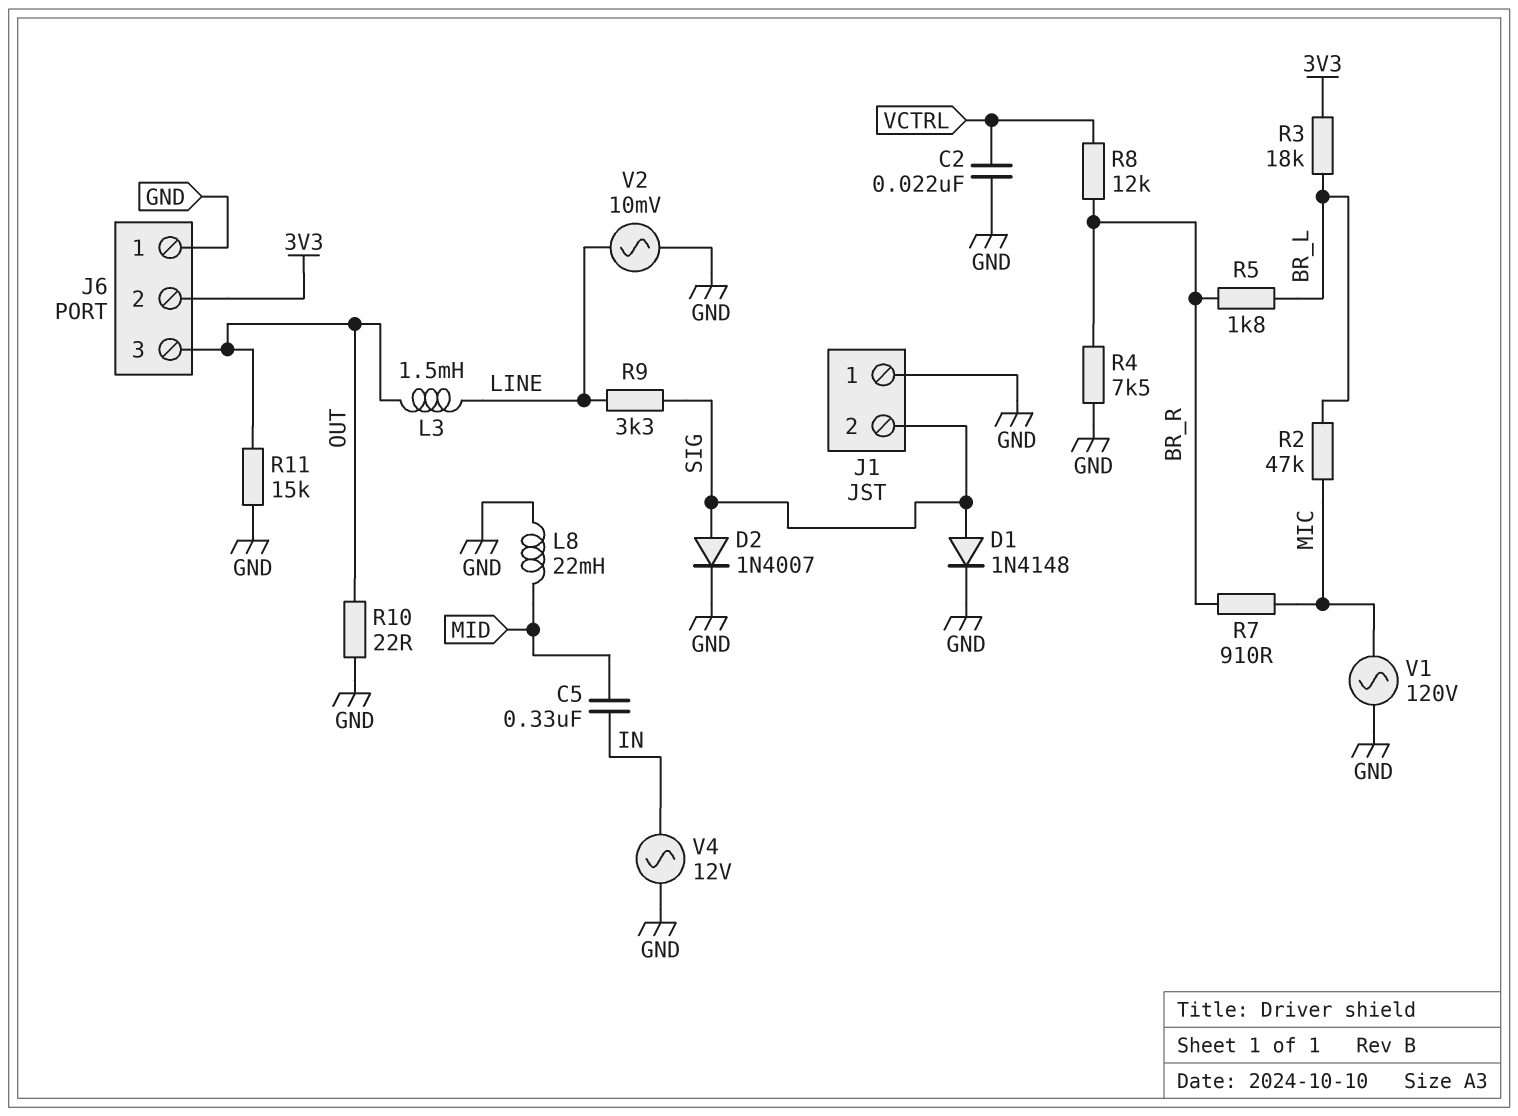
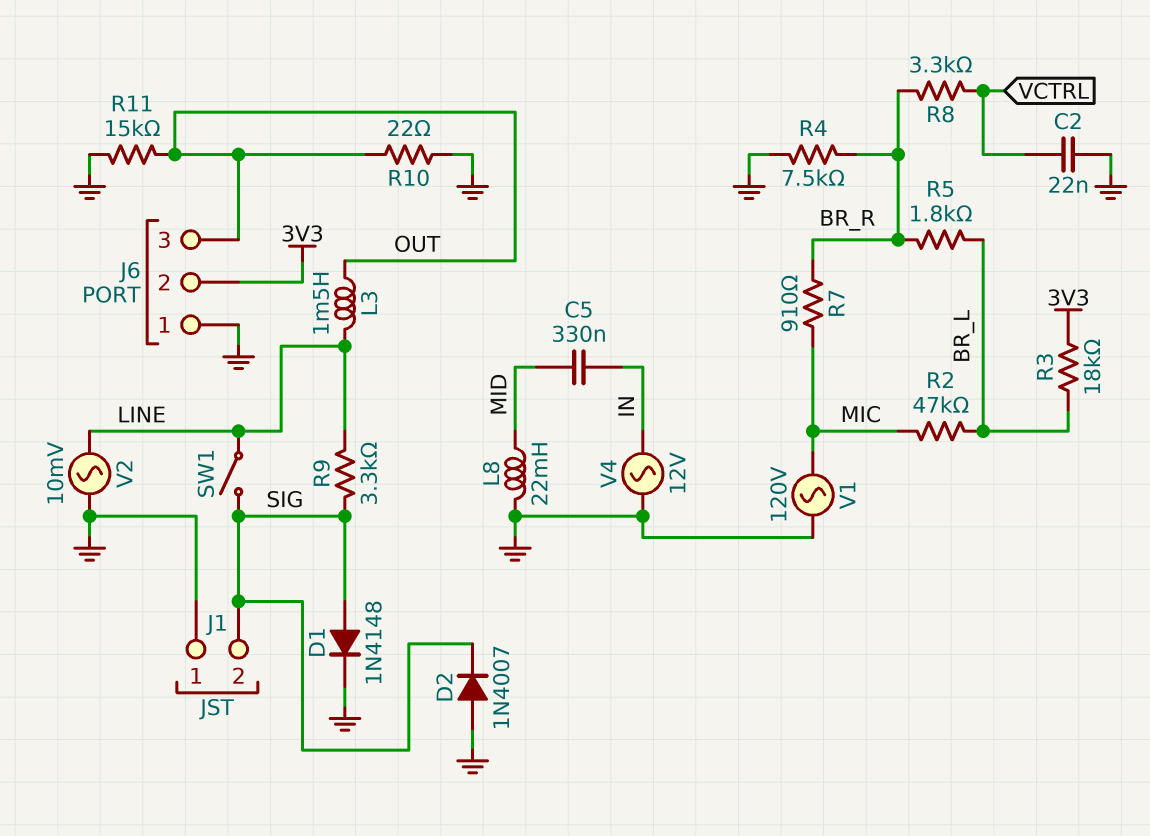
D2: diode 1N4007 (A SIG, K GND) -> diode 1N4007 (A GND, K SIG)
R8: 12k (BR_R, VCTRL) -> 3.3k (BR_R, VCTRL)
SW1: none -> switch (LINE, SIG)

